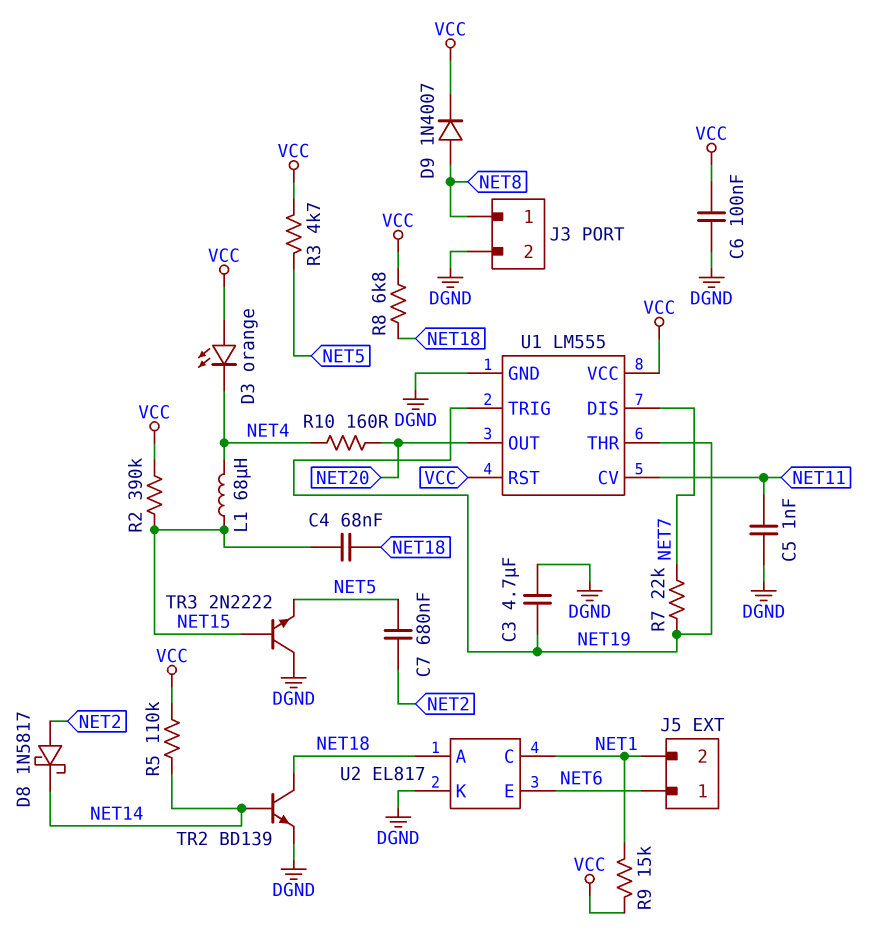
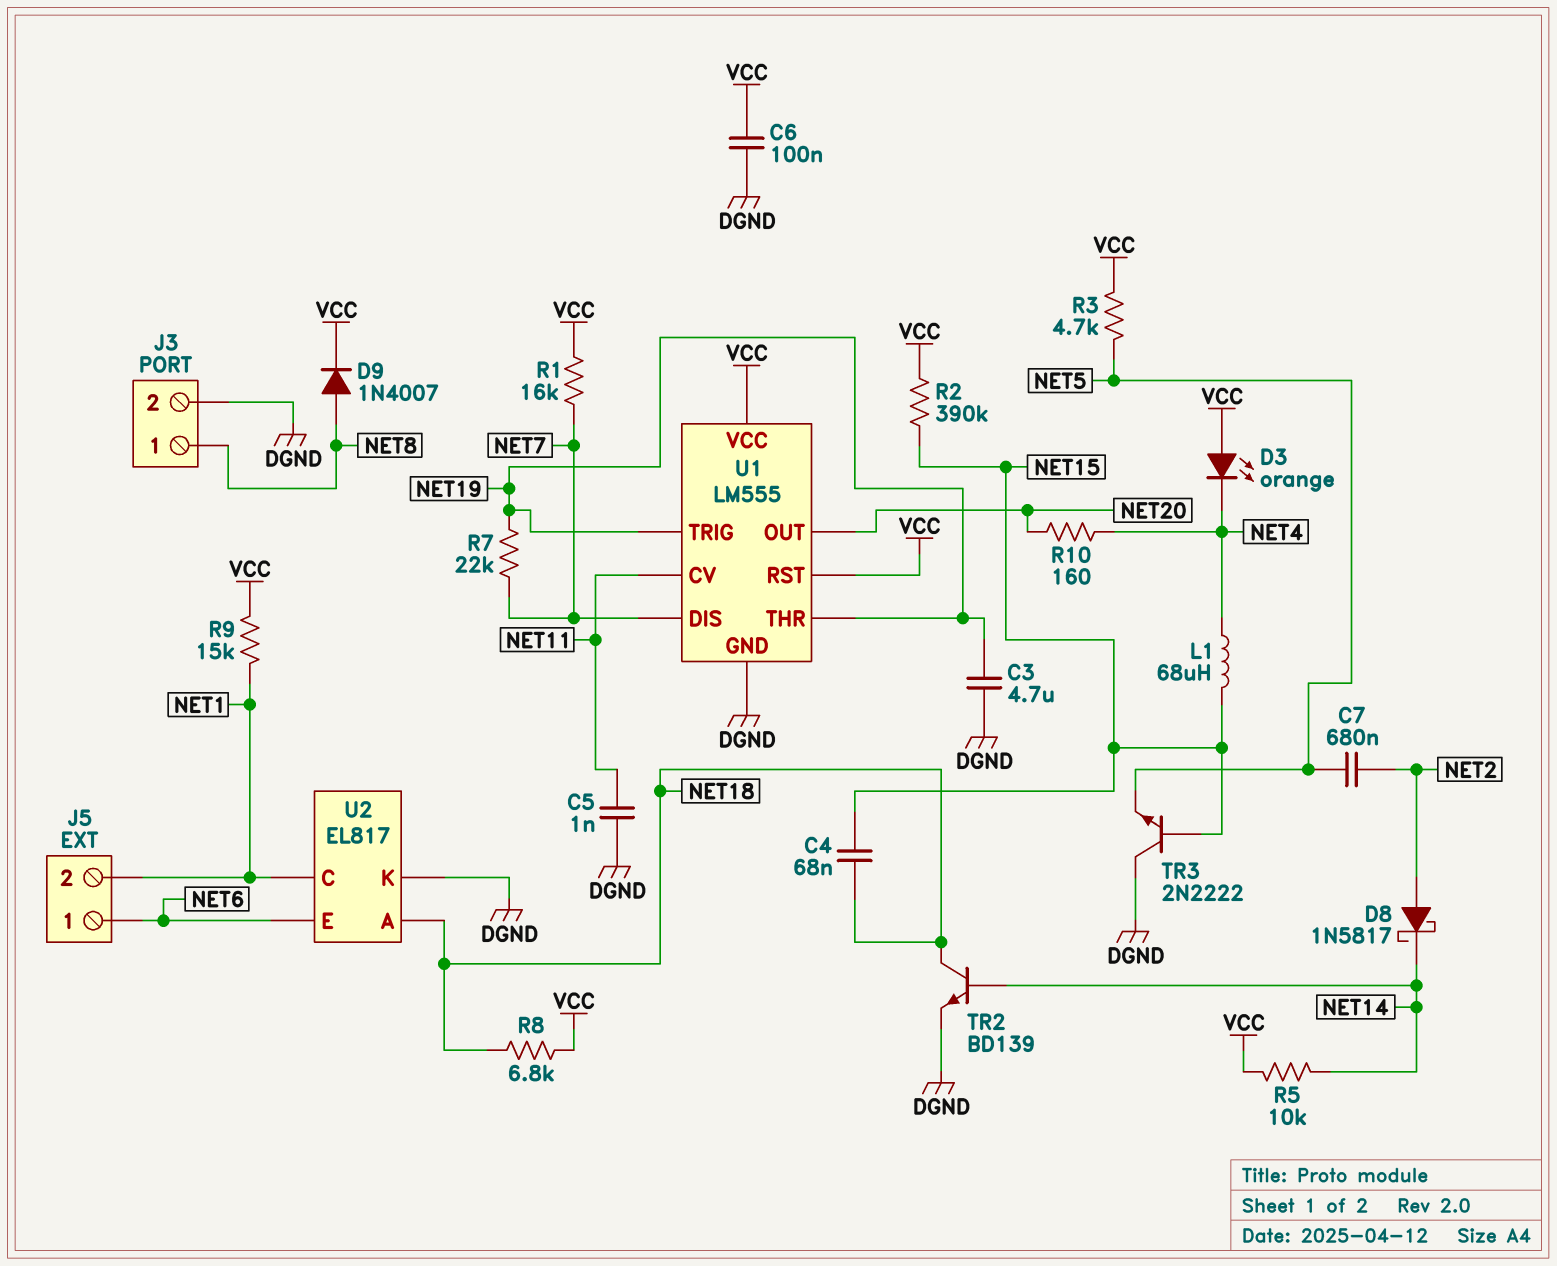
R1: none -> 16k (NET7, VCC)
R5: 110k (NET14, VCC) -> 10k (NET14, VCC)

